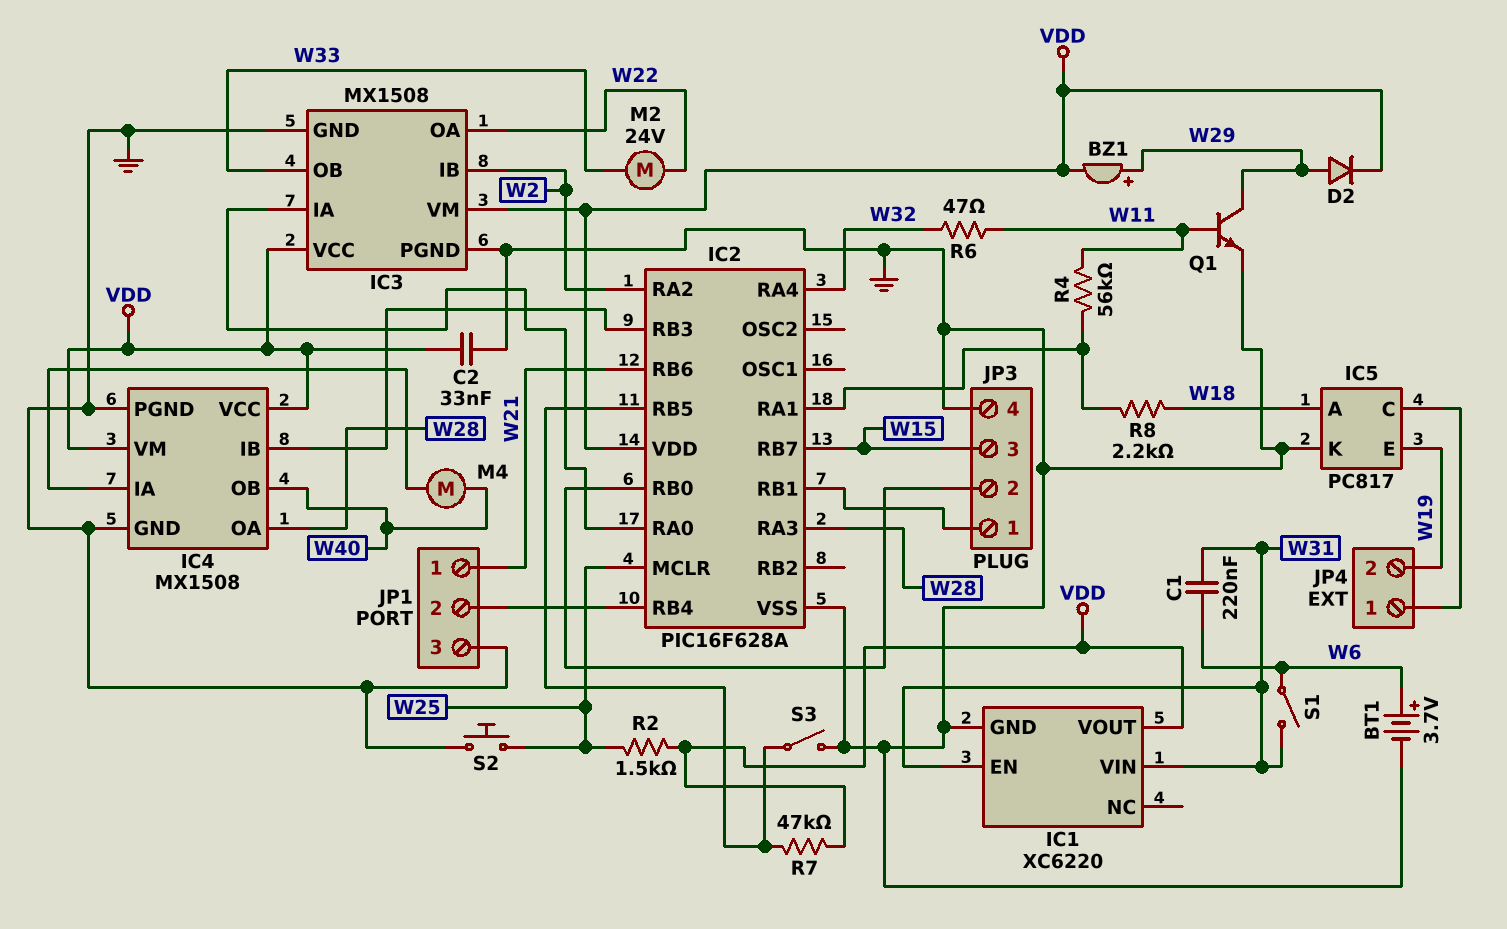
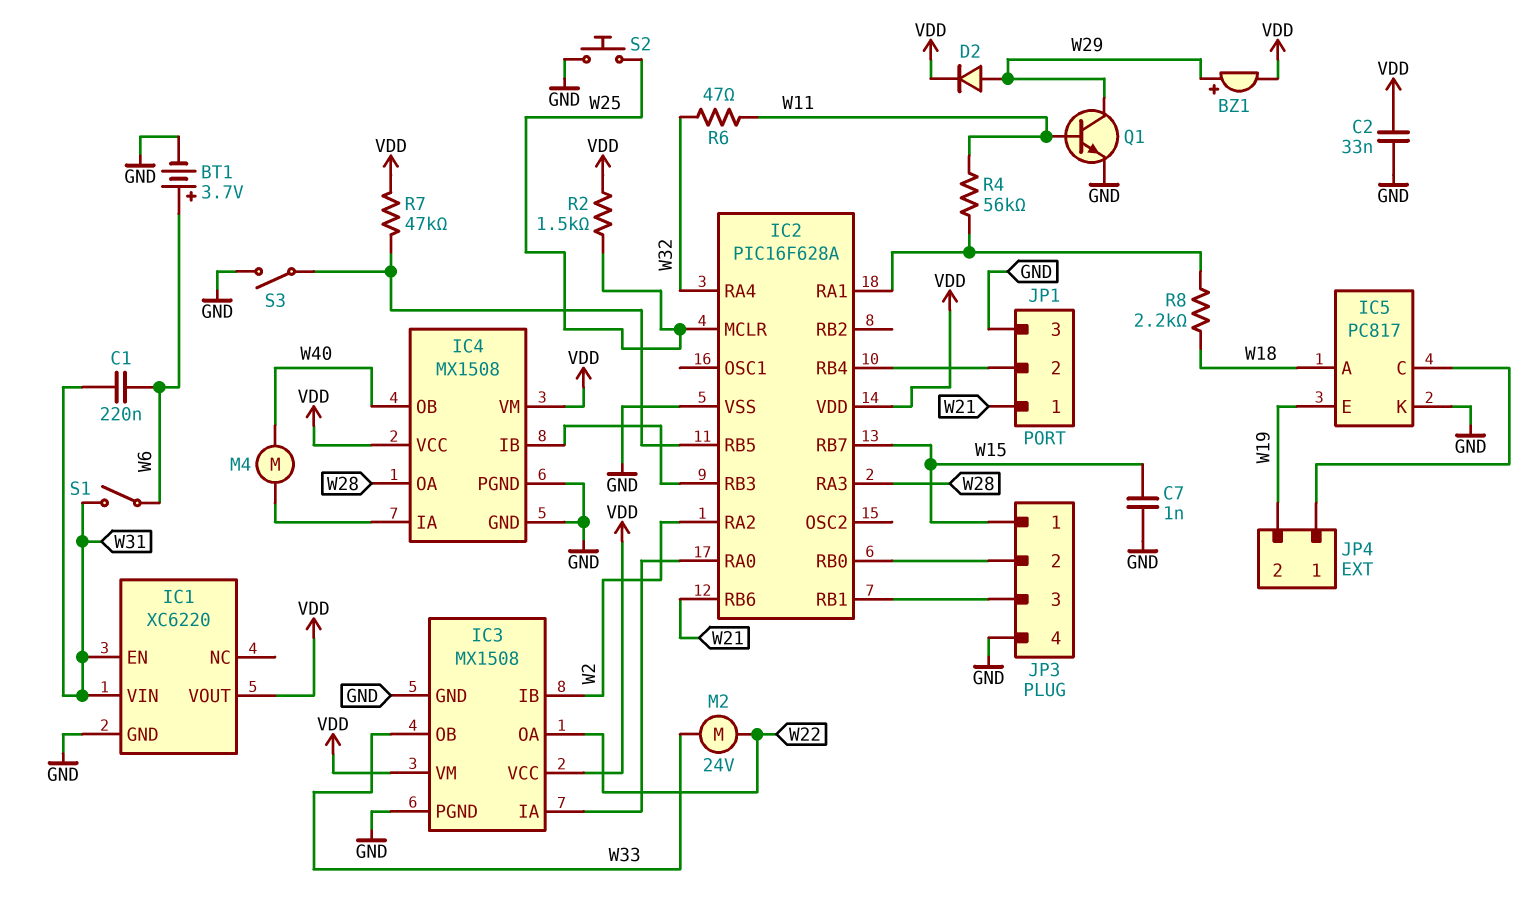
C7: none -> 1nF (GND, W15)
JP3 pin 1: IC2/RB1 -> W15
JP3 pin 3: W15 -> IC2/RB1

